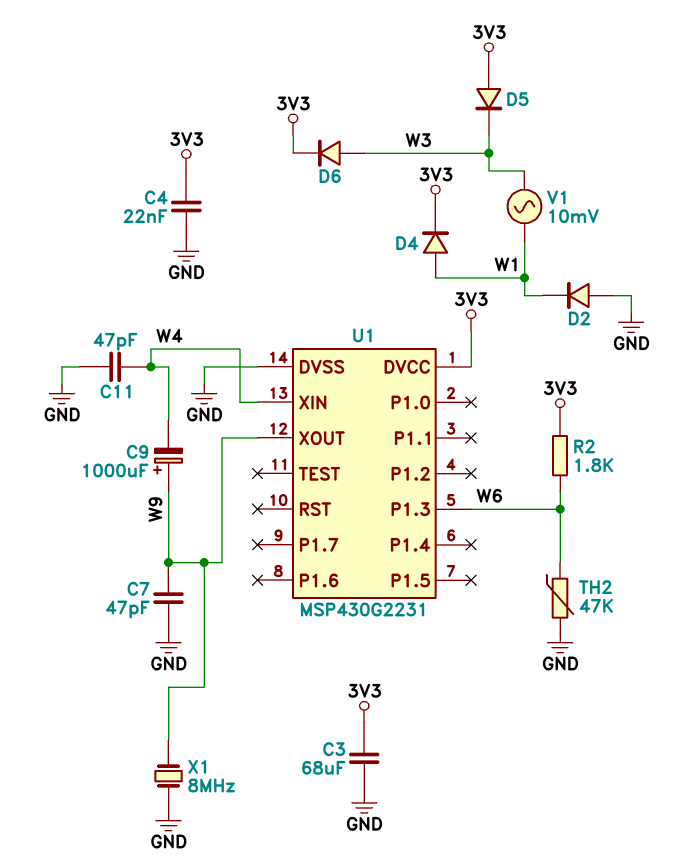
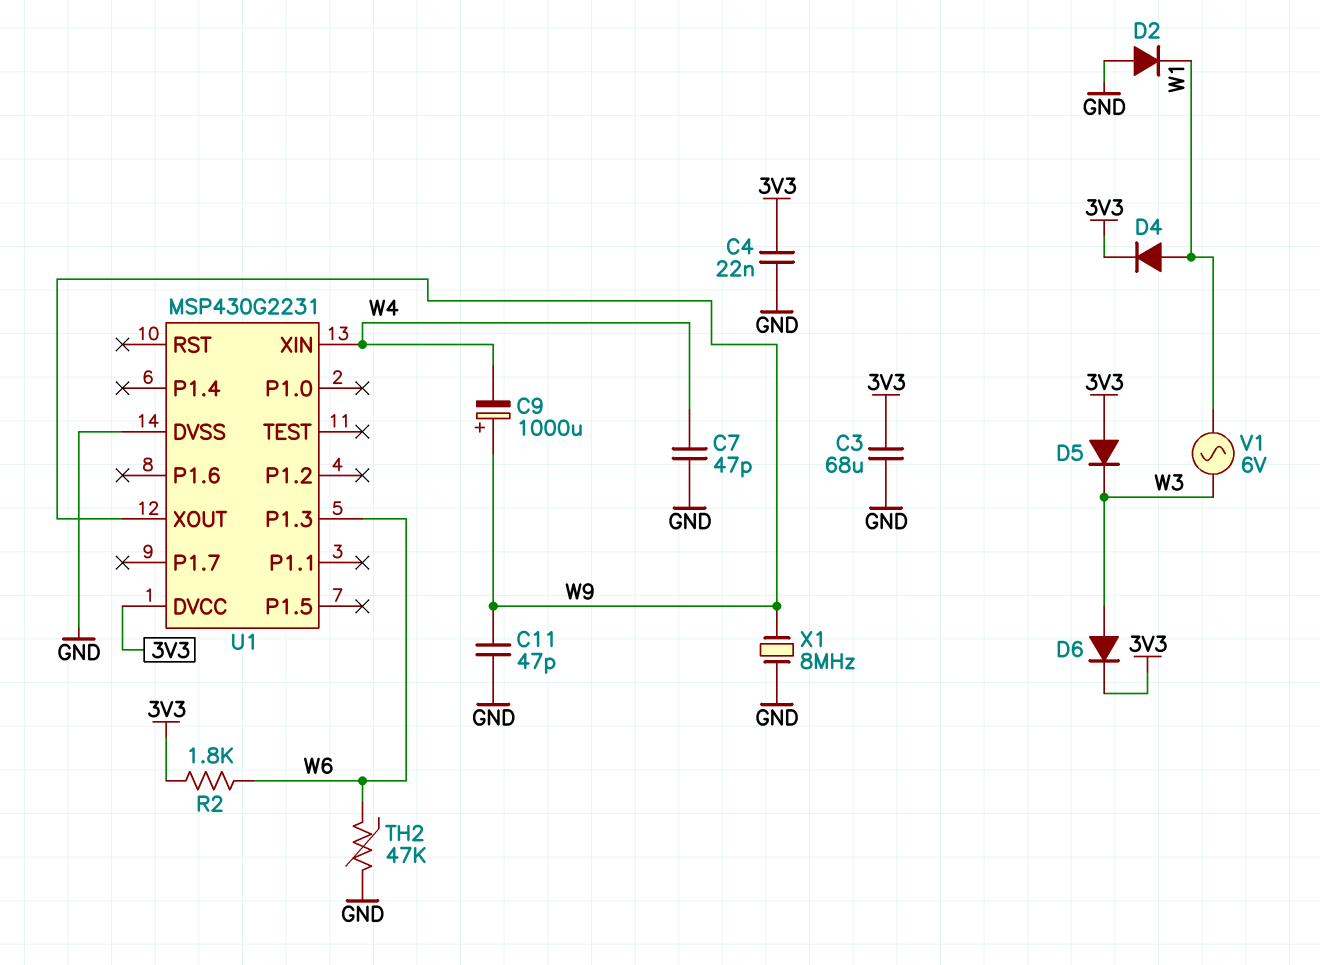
C7: 47pF (GND, W9) -> 47pF (GND, W4)
C11: 47pF (GND, W4) -> 47pF (GND, W9)
V1: AC 10mV (W1, W3) -> AC 6V (W1, W3)

